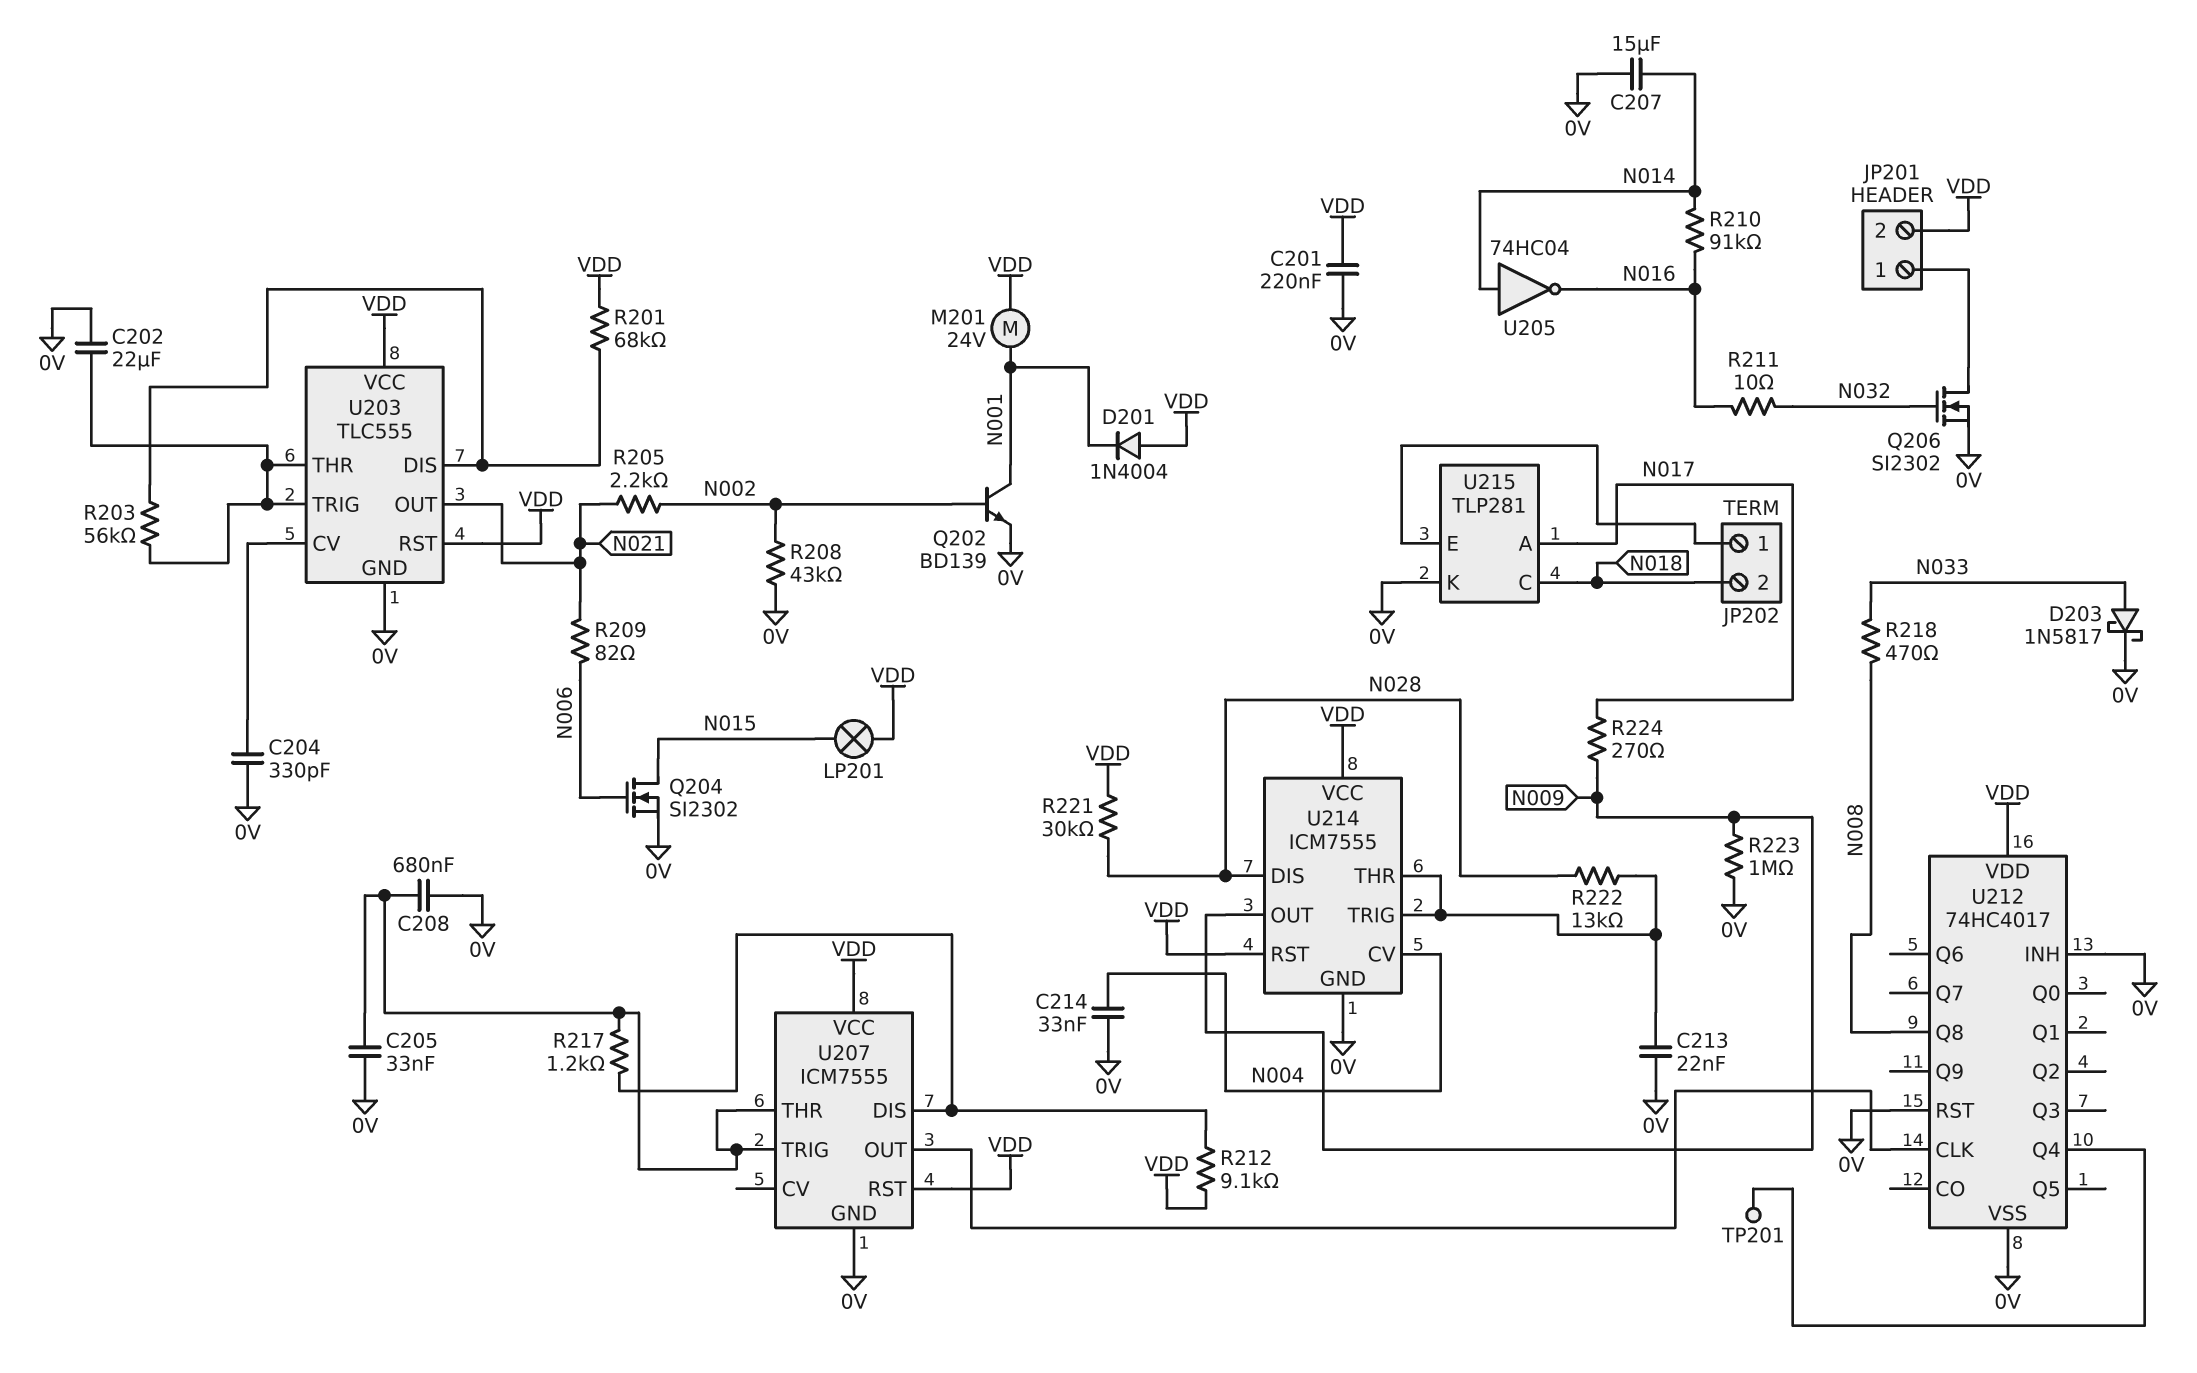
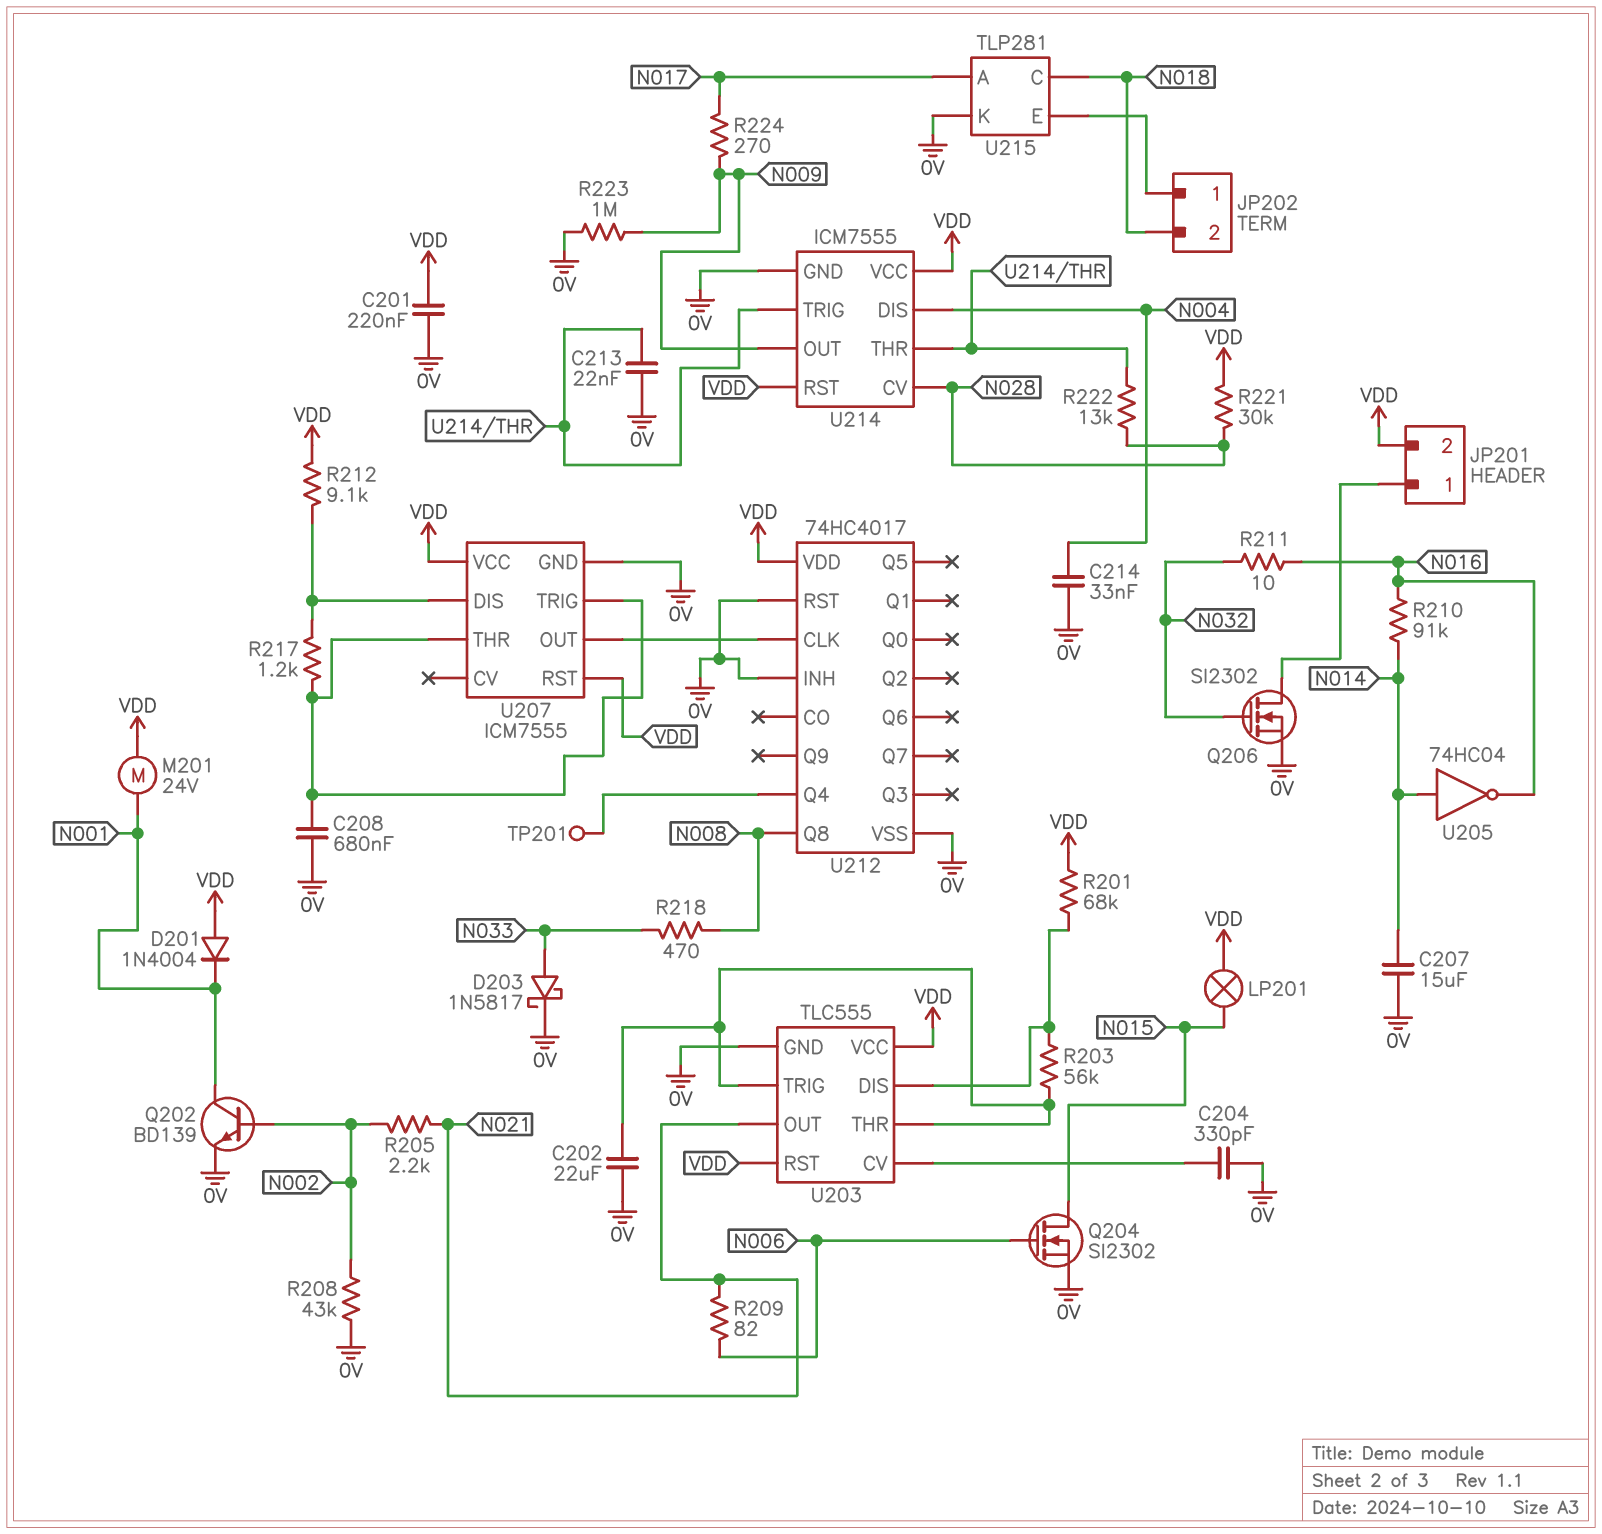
C205: 33nF (0V, U207/THR) -> none
U214 pin CV: N004 -> N028
U214 pin DIS: N028 -> N004

